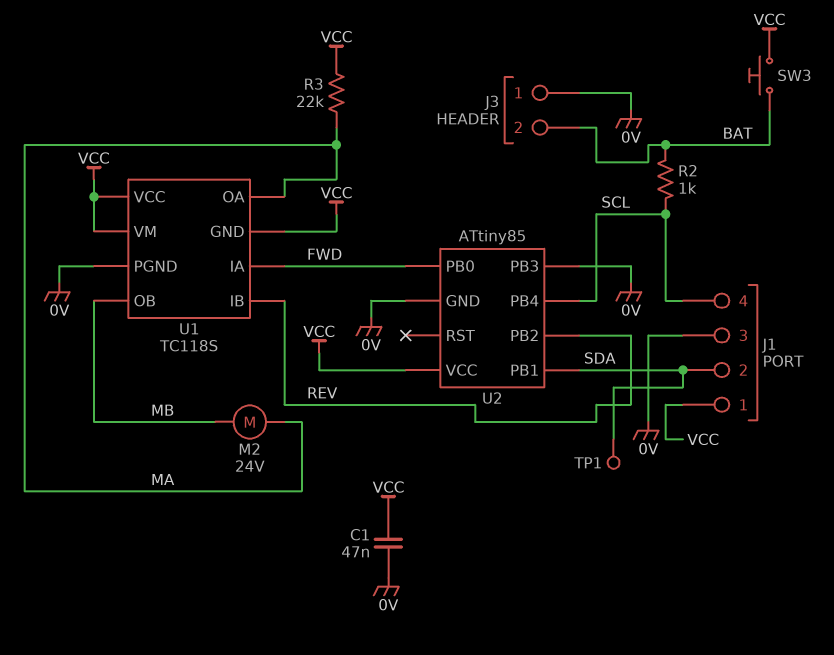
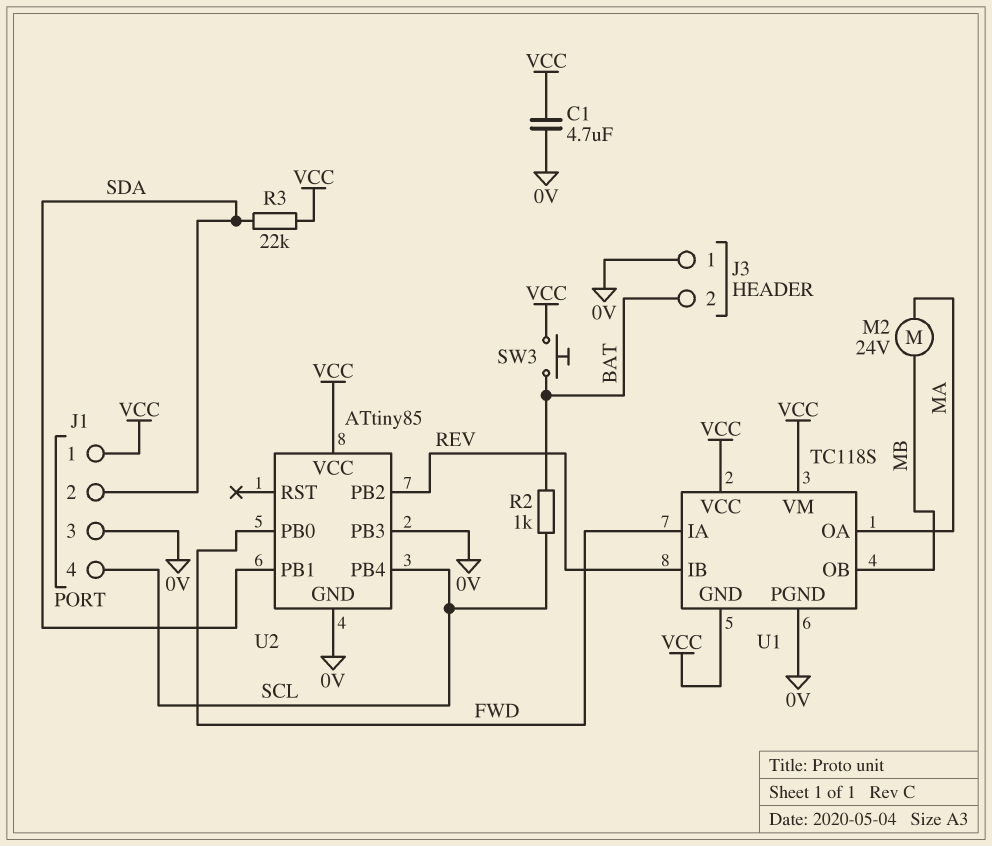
C1: 47nF (0V, VCC) -> 4.7uF (0V, VCC)
R3: 22k (MA, VCC) -> 22k (SDA, VCC)
TP1: test point (SDA) -> none

